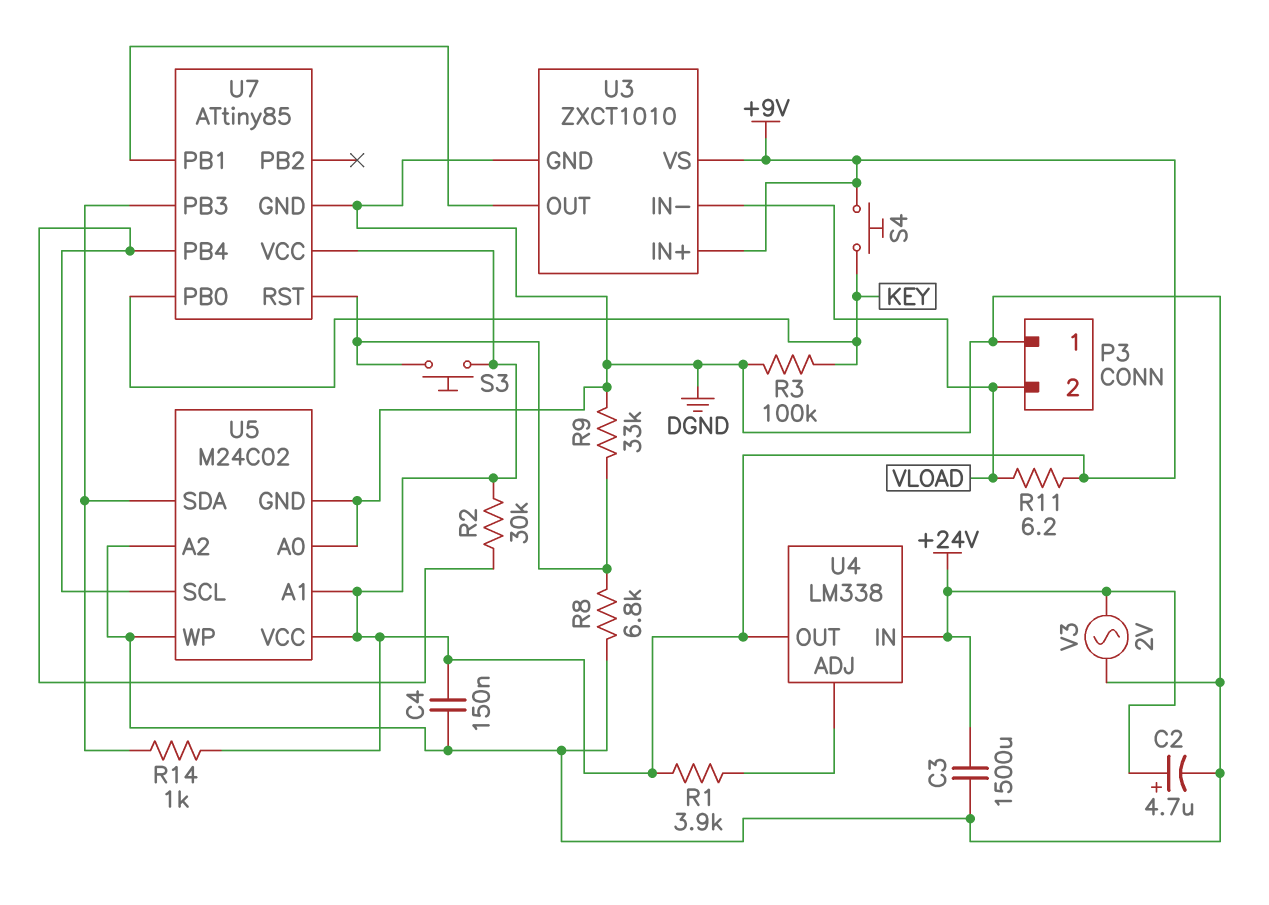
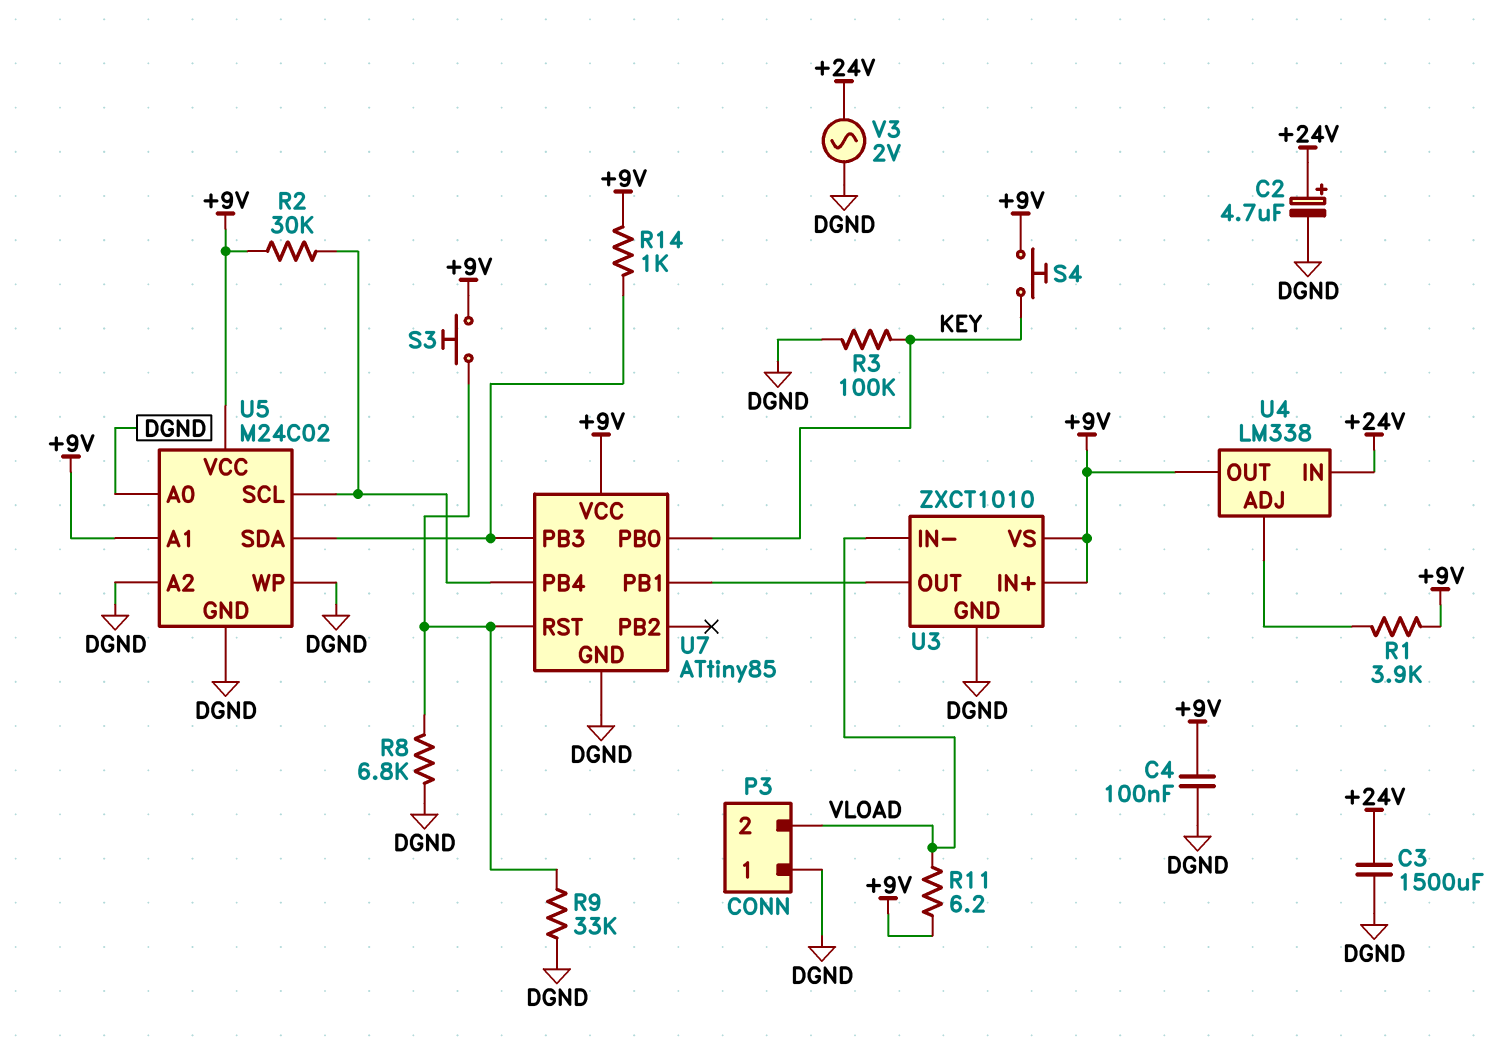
C4: 150nF (+9V, DGND) -> 100nF (+9V, DGND)

